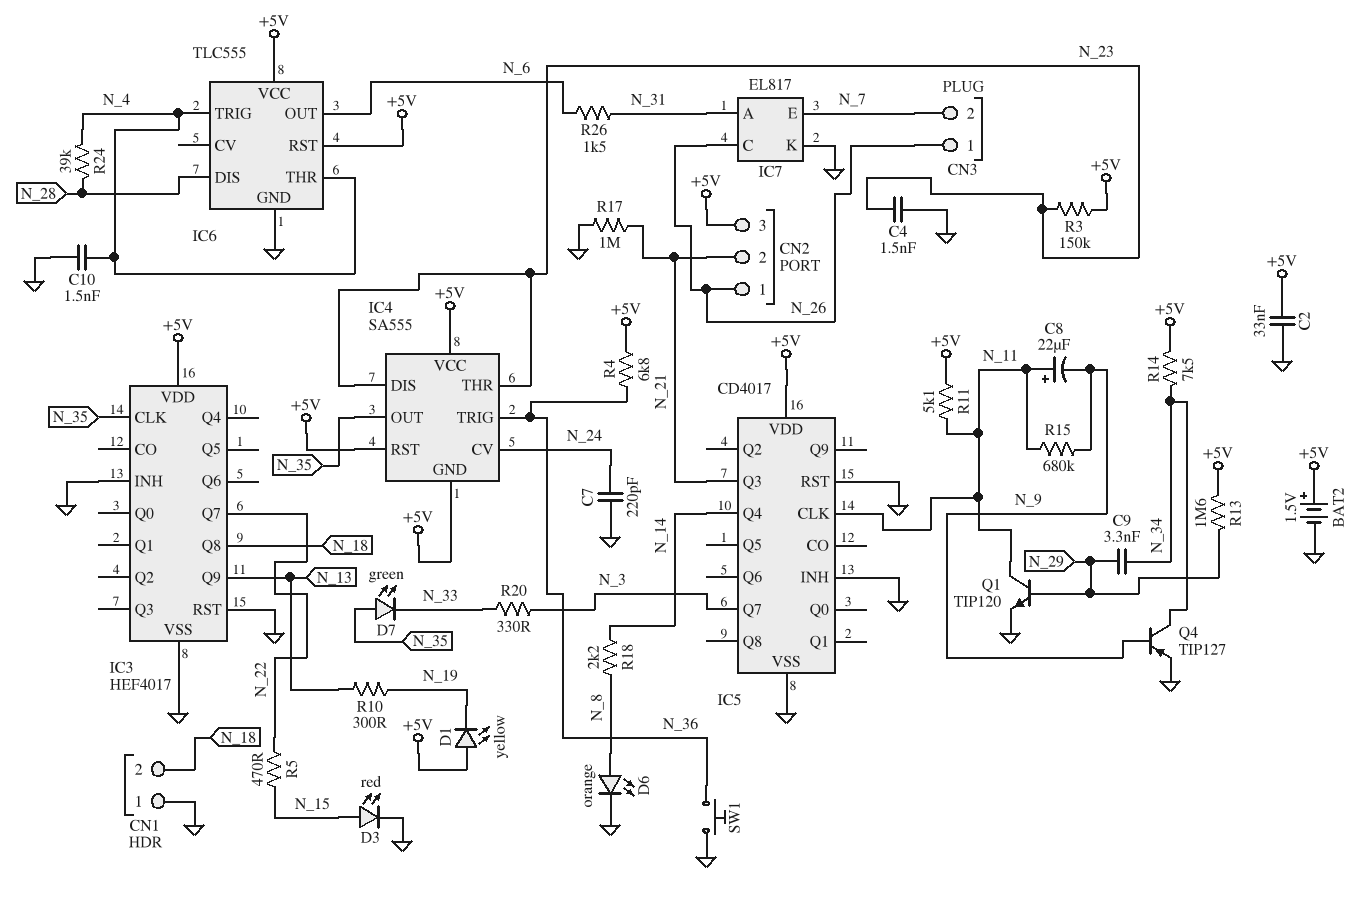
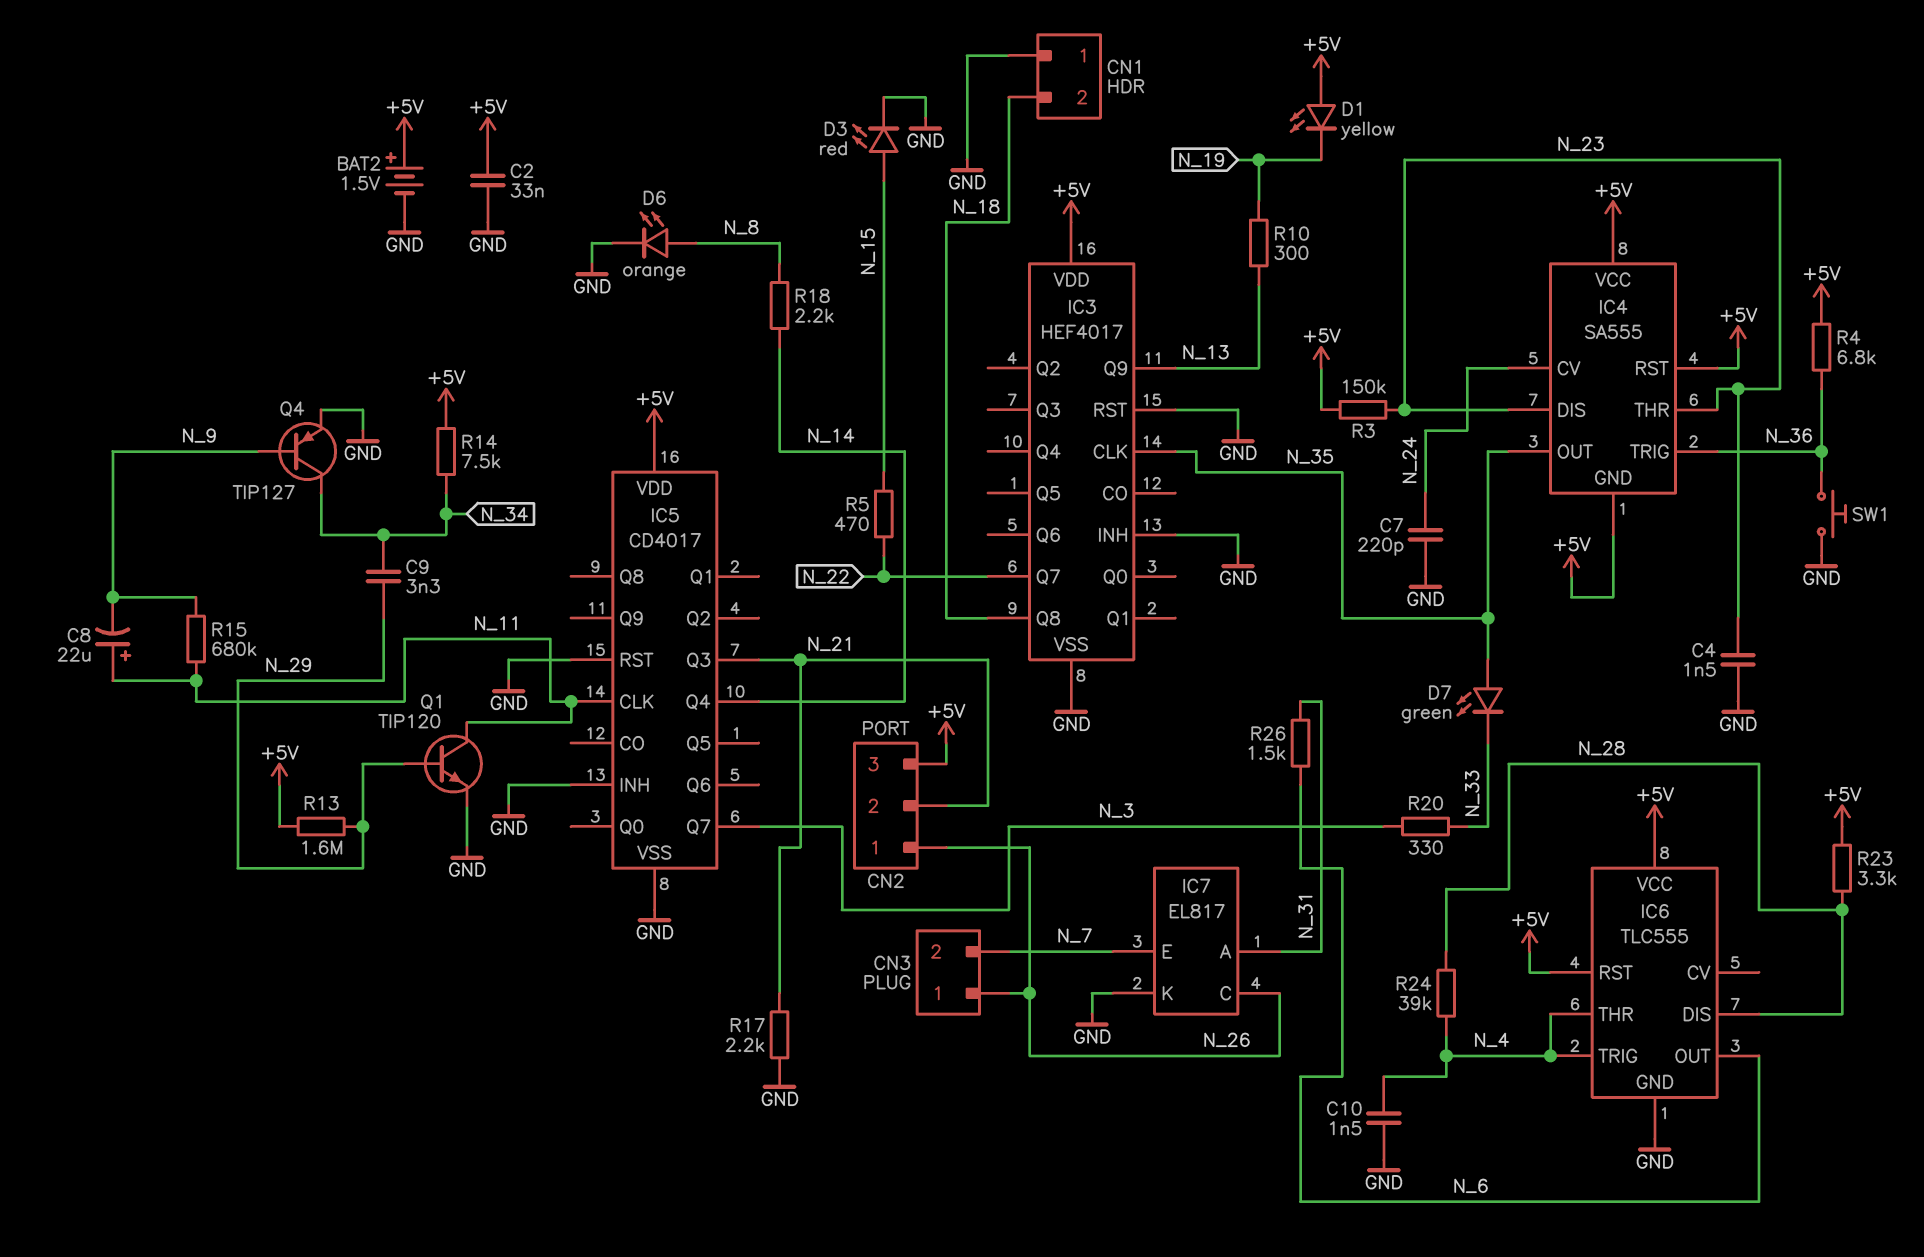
R11: 5.1k (+5V, N_11) -> none
R17: 1M (GND, N_21) -> 2.2k (GND, N_21)
R23: none -> 3.3k (+5V, N_28)

